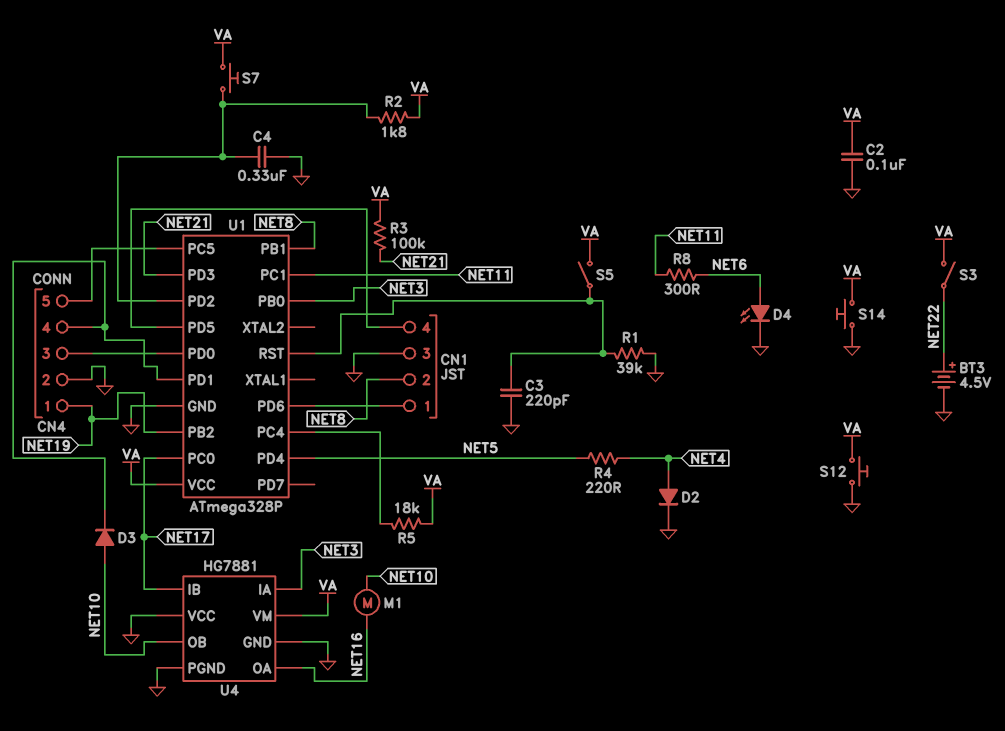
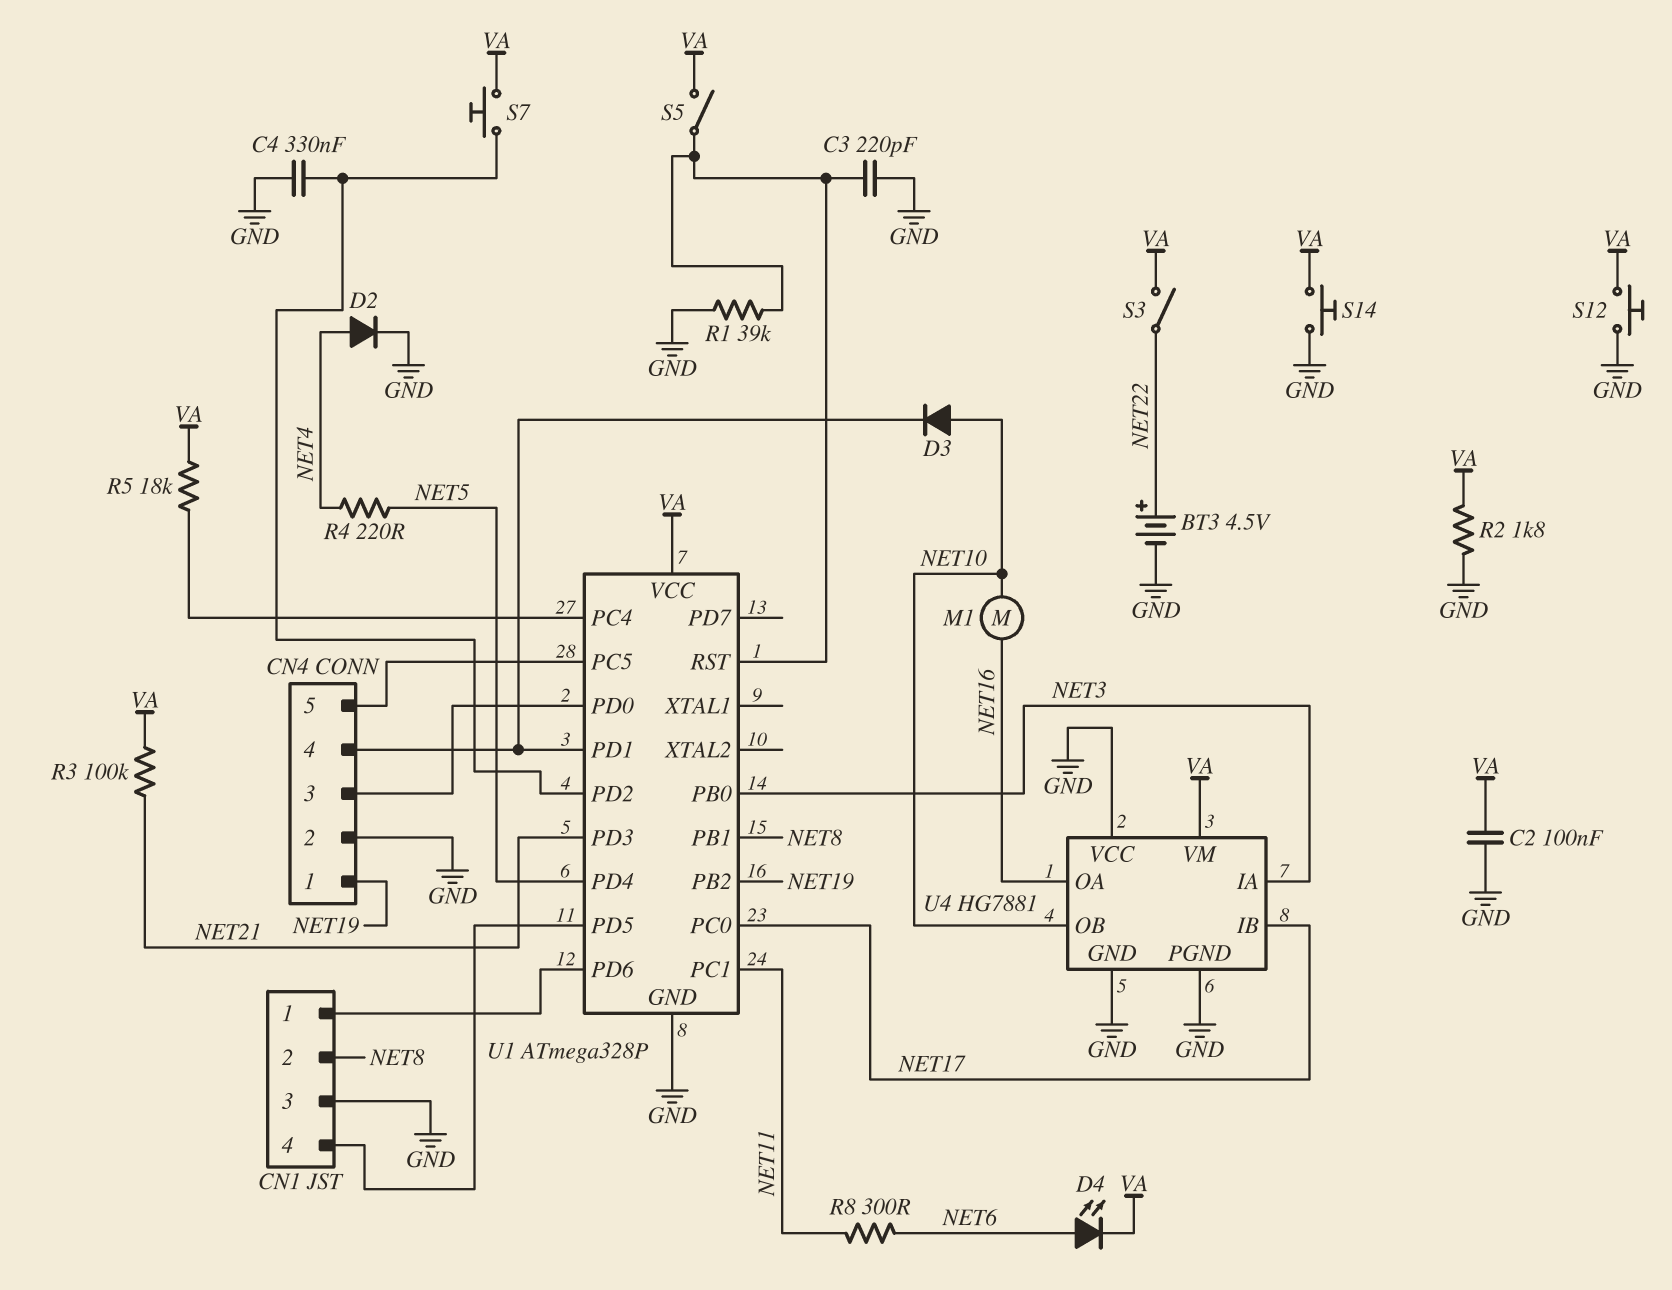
D4: LED (A NET6, K GND) -> LED (A NET6, K VA)
R2: 1.8k (U1/PD2, VA) -> 1.8k (GND, VA)

